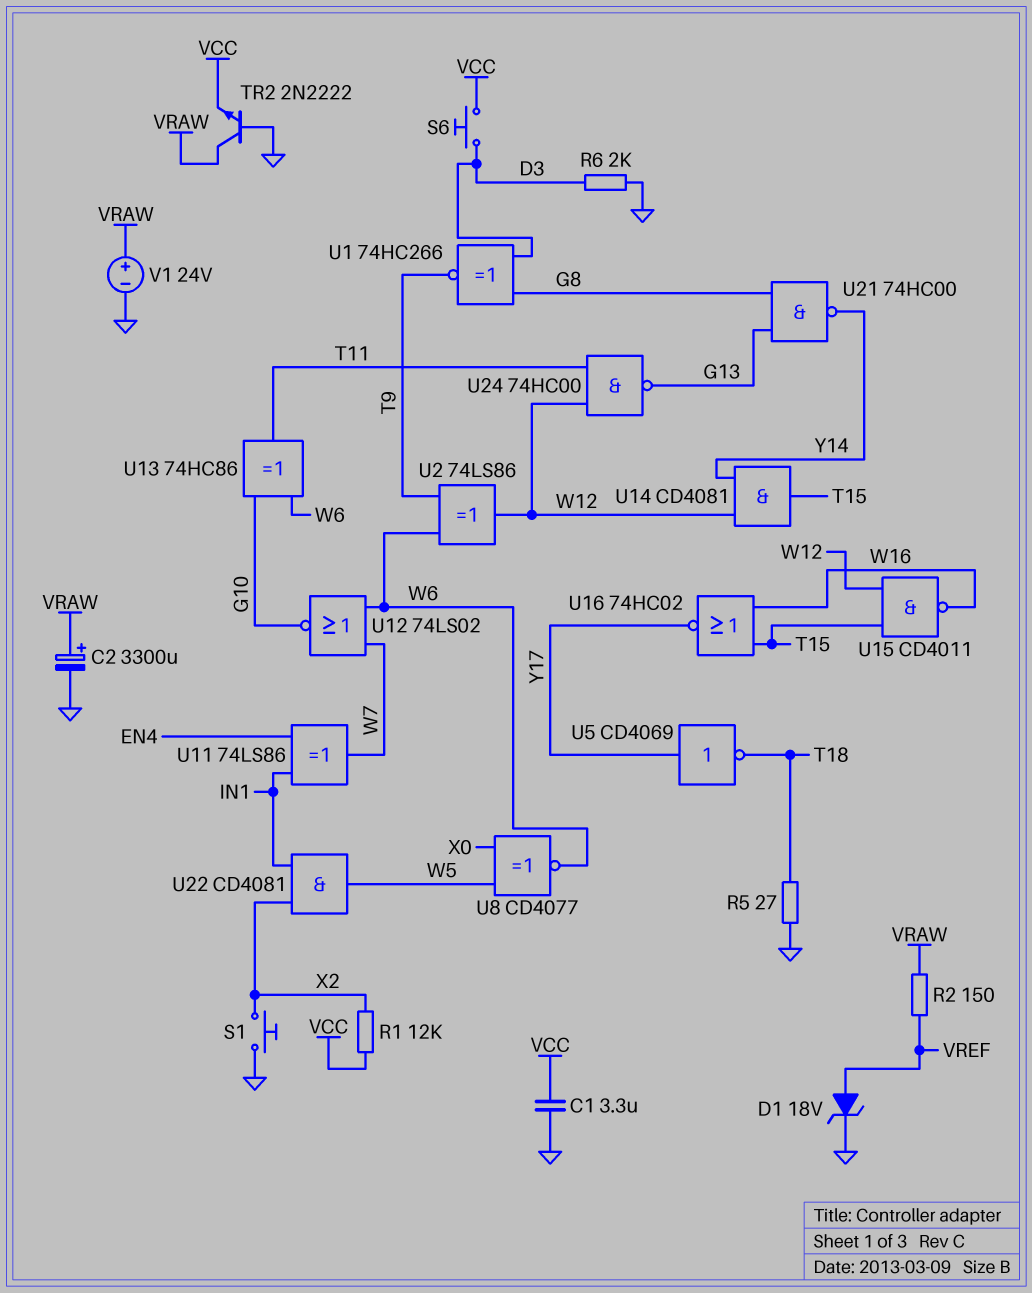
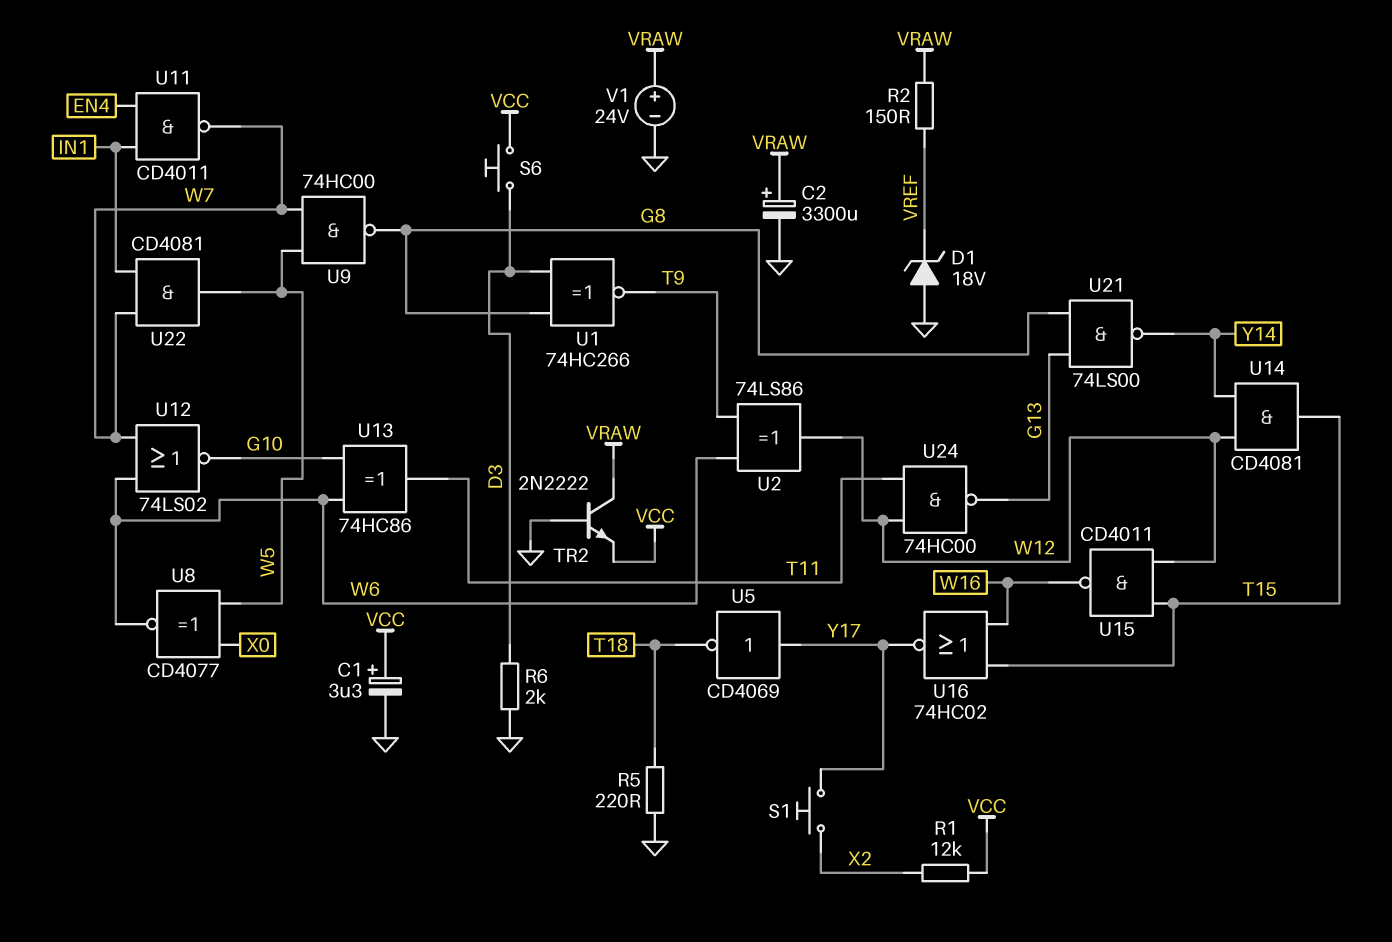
C1: 3.3uF (GND, VCC) -> 3.3uF (plus VCC, minus GND)
D1: zener 18V (A VREF, K GND) -> zener 18V (A GND, K VREF)
R5: 27 (GND, T18) -> 220 (GND, T18)
S1: button (GND, X2) -> button (X2, Y17)
U9: none -> NAND 74HC00 (in W5, in W7, out G8)
U11: XOR 74LS86 (in EN4, in IN1, out W7) -> NAND CD4011 (in EN4, in IN1, out W7)
U21: NAND 74HC00 (in G8, in G13, out Y14) -> NAND 74LS00 (in G8, in G13, out Y14)
U22: AND CD4081 (in IN1, in X2, out W5) -> AND CD4081 (in IN1, in W7, out W5)

